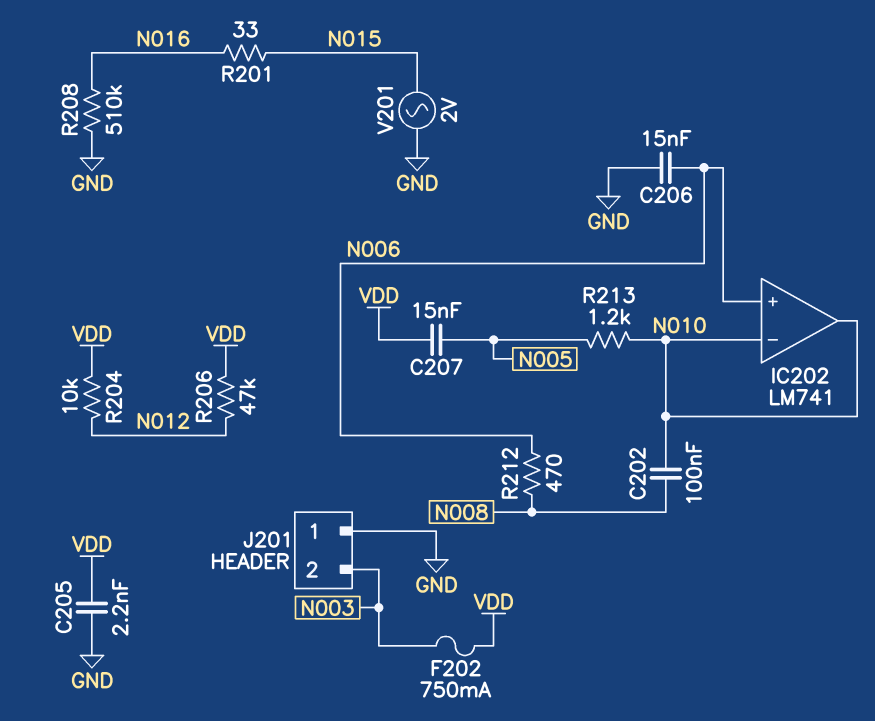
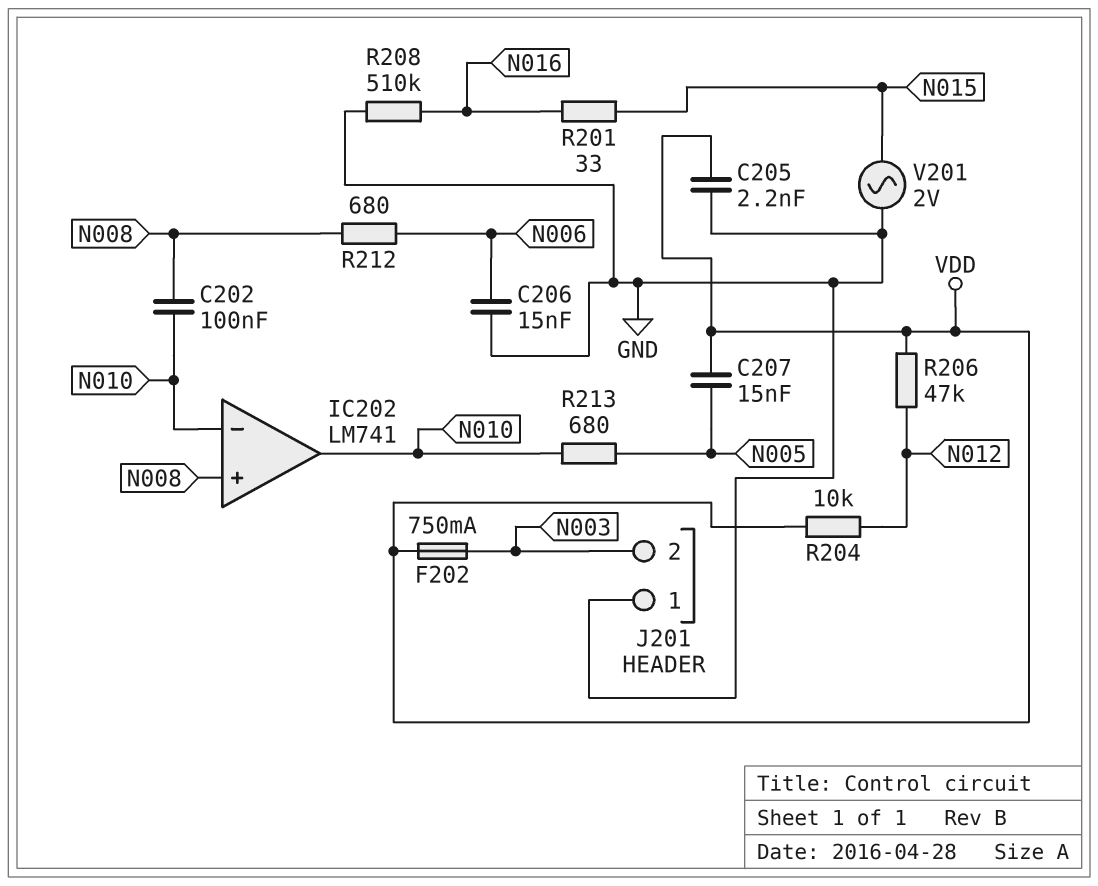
IC202 pin in+: N006 -> N008
R212: 470 (N006, N008) -> 680 (N006, N008)
R213: 1.2k (N005, N010) -> 680 (N005, N010)

